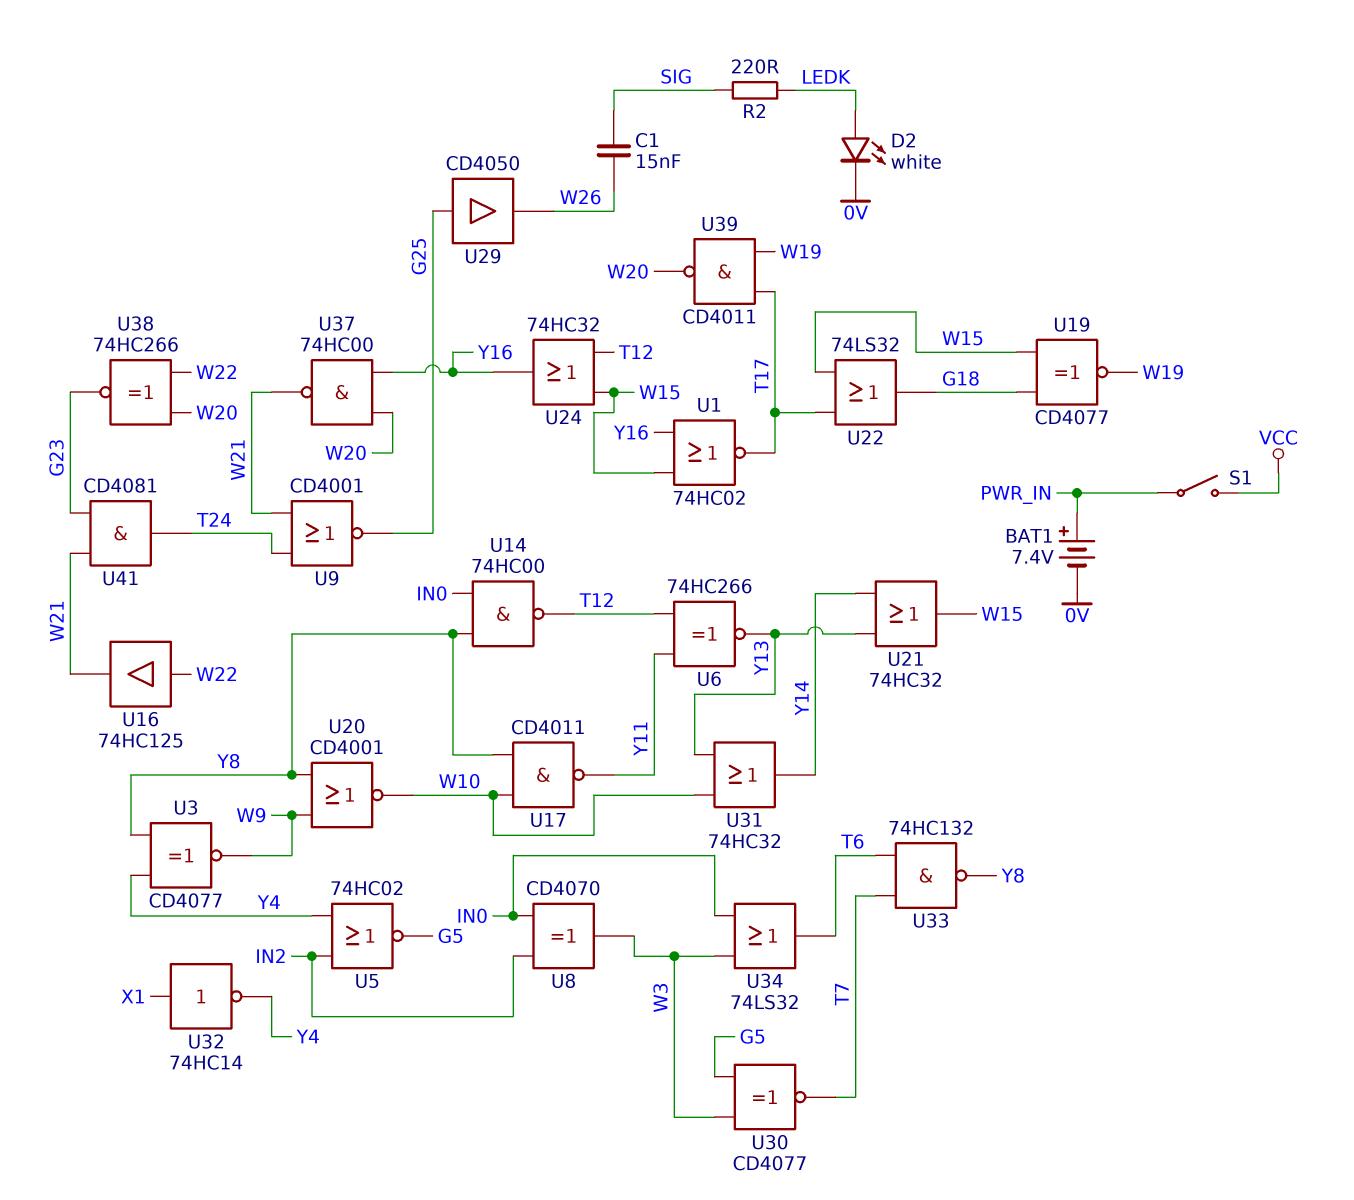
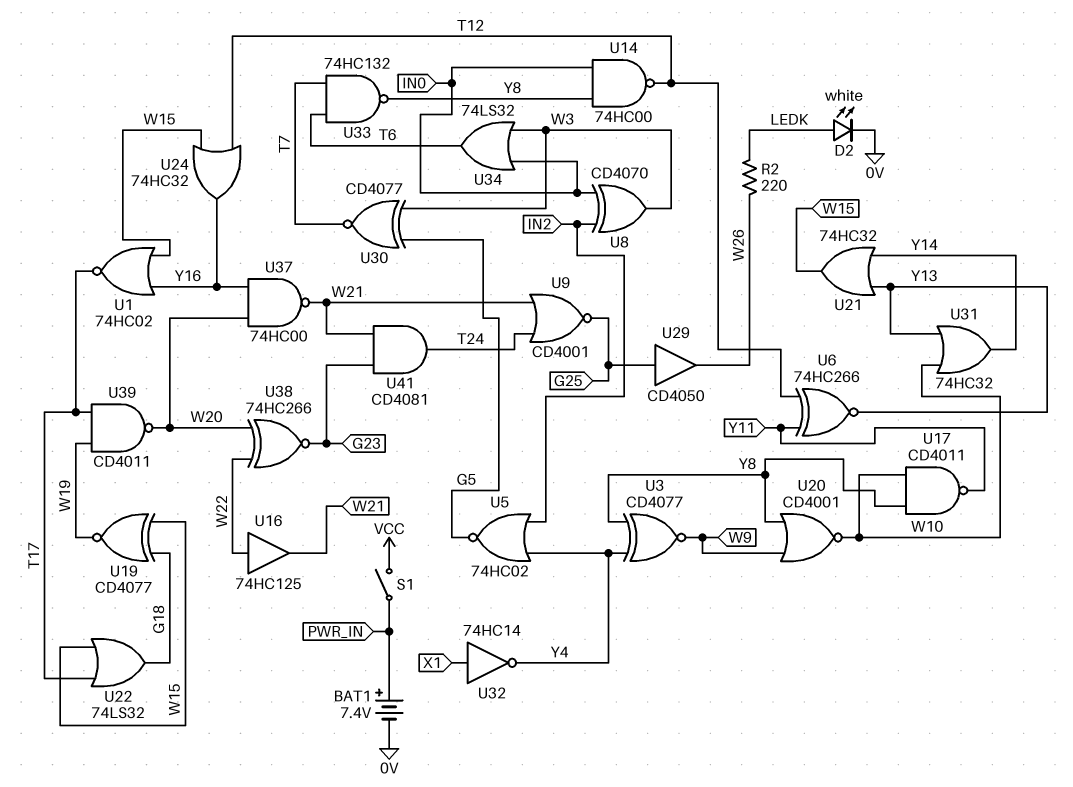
C1: 15nF (SIG, W26) -> none
R2: 220 (LEDK, SIG) -> 220 (LEDK, W26)

